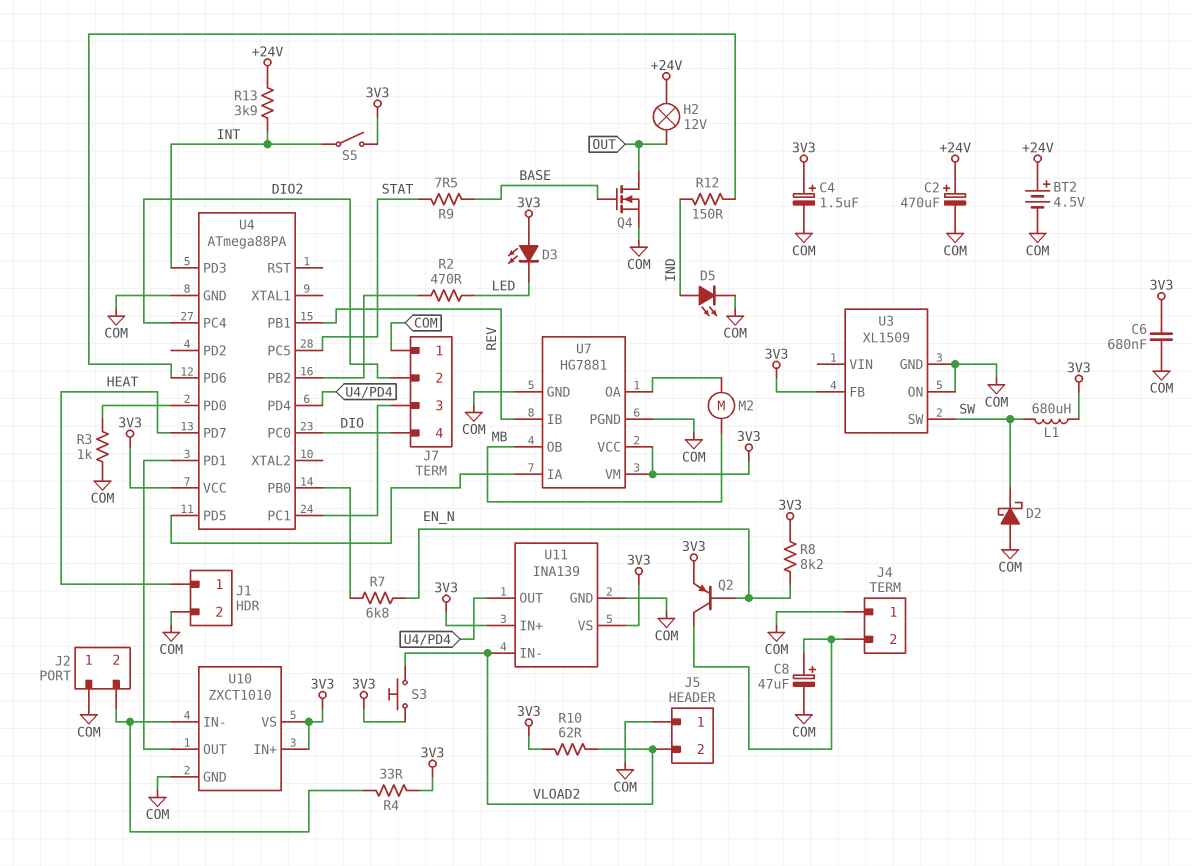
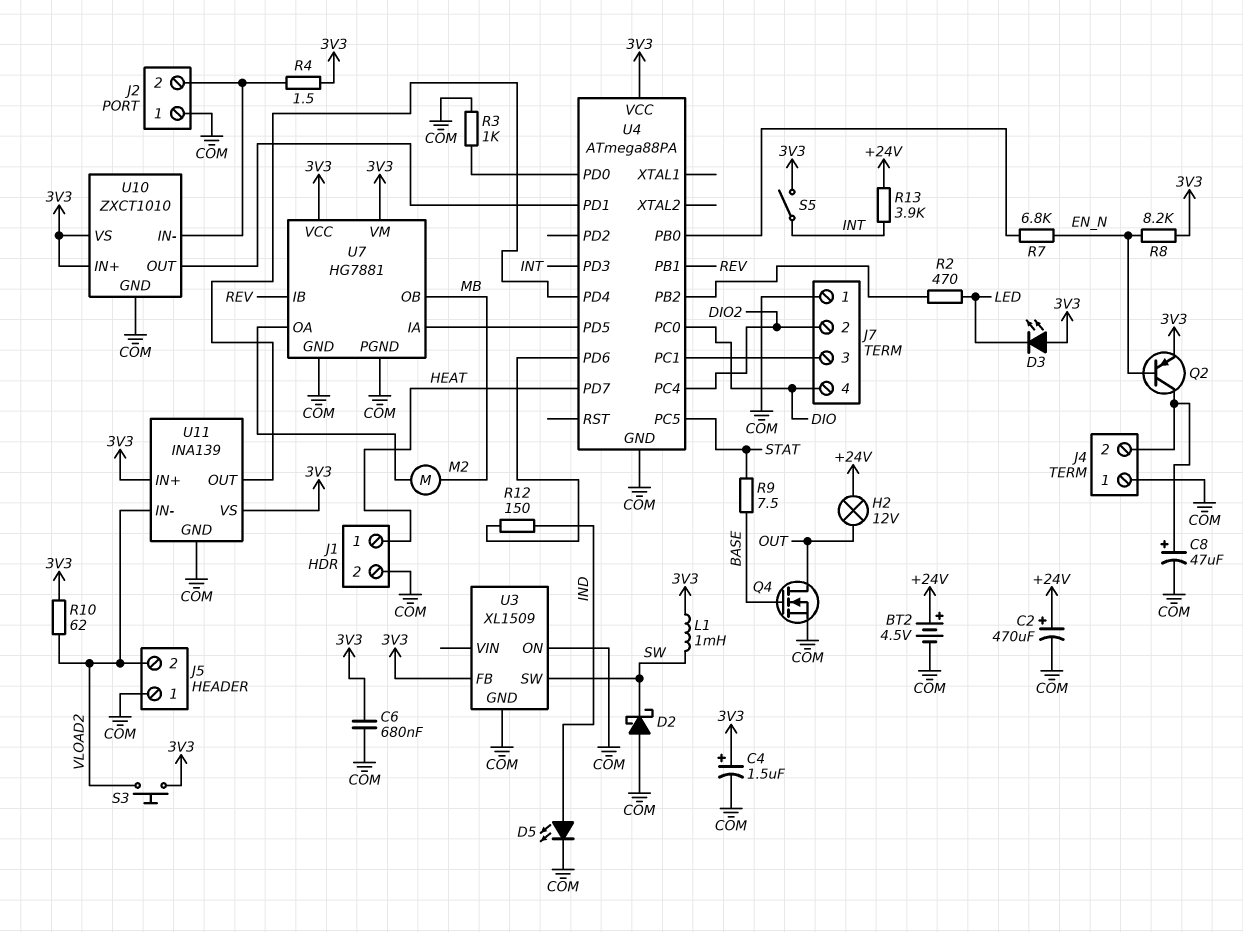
L1: 680uH (3V3, SW) -> 1mH (3V3, SW)
R4: 33 (3V3, J2/2) -> 1.5 (3V3, J2/2)

